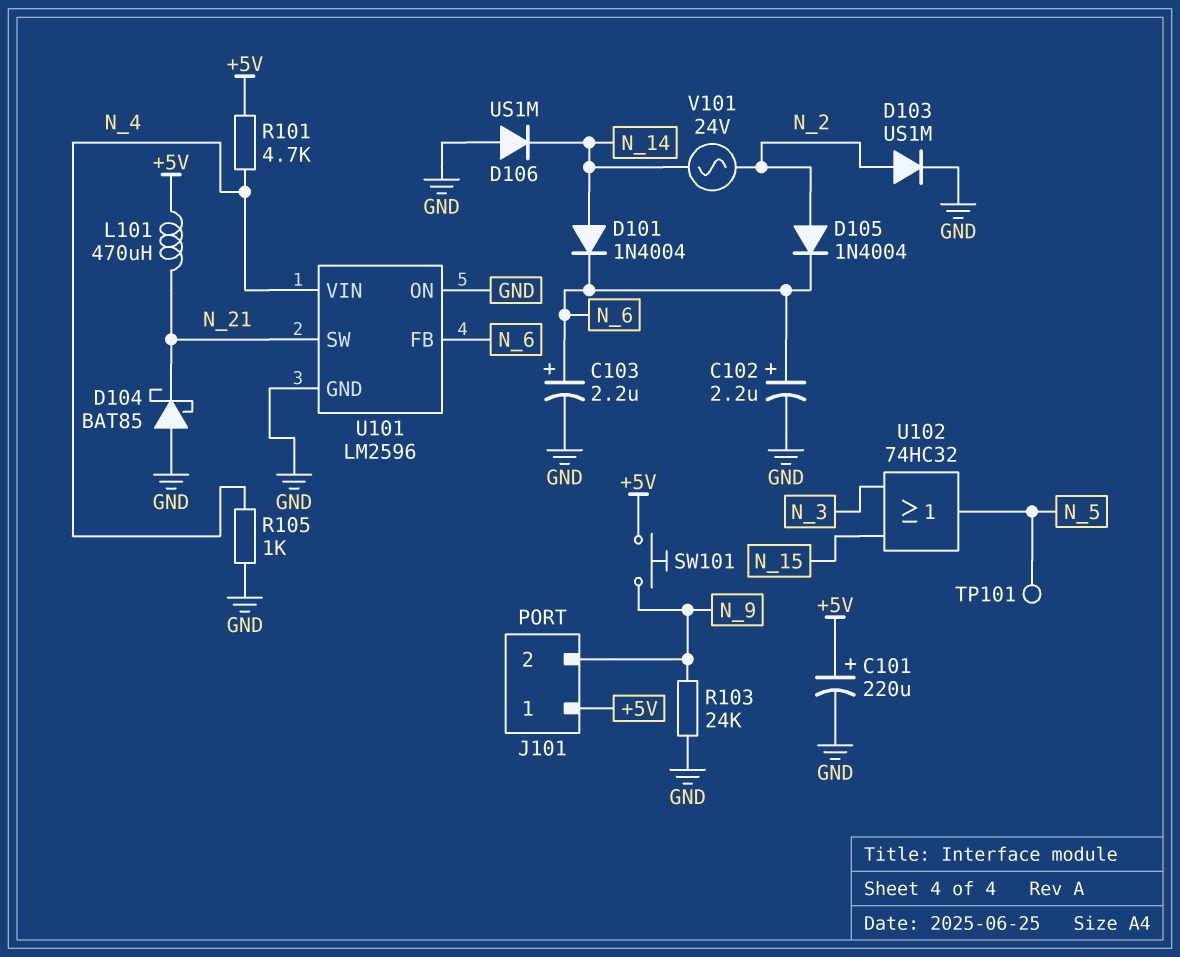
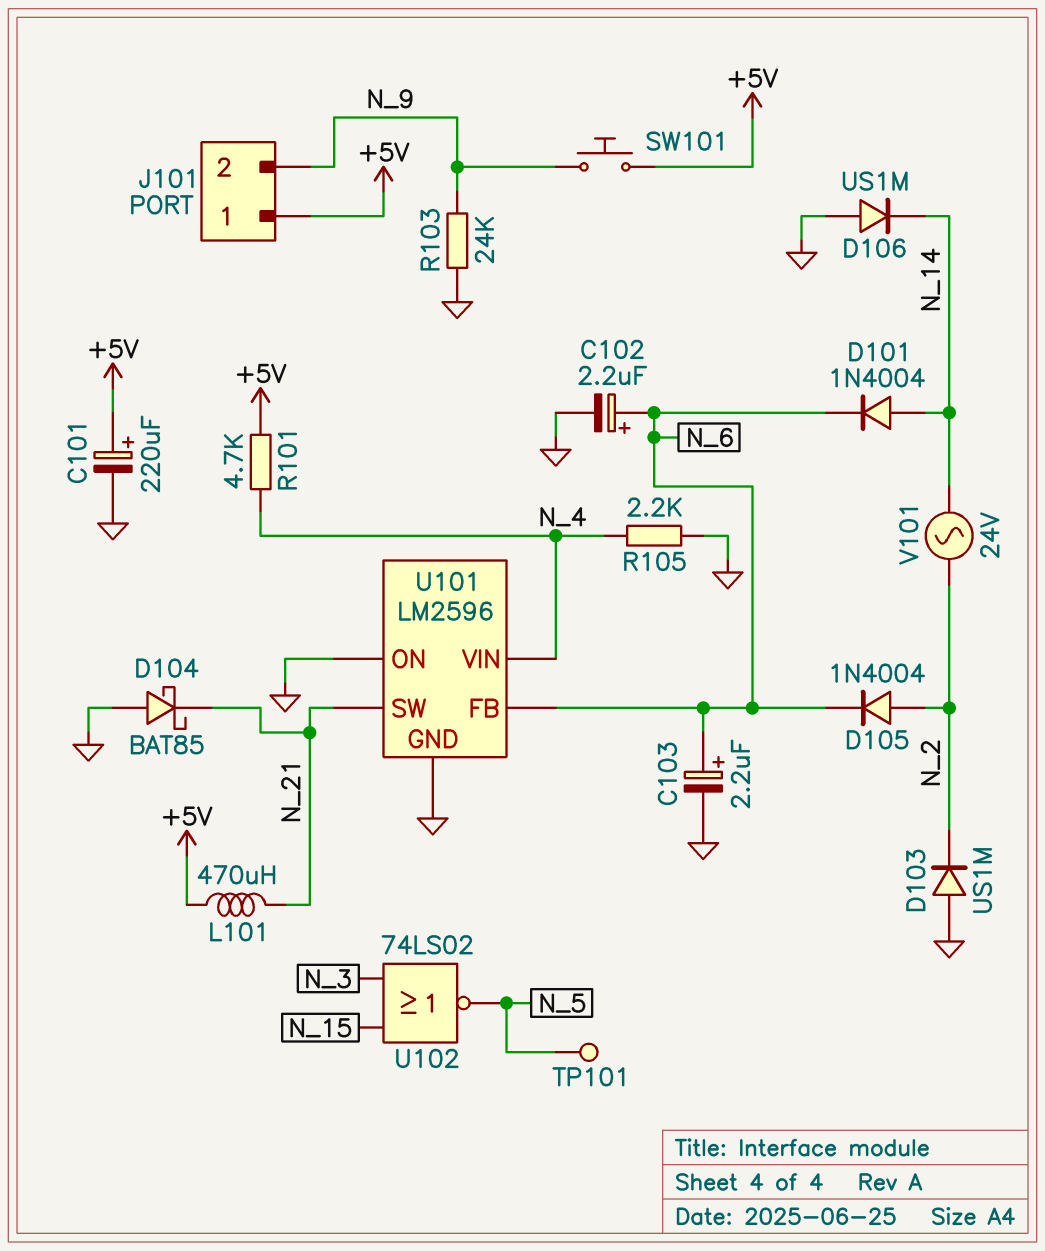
D103: diode US1M (A N_2, K GND) -> diode US1M (A GND, K N_2)
R105: 1k (GND, N_4) -> 2.2k (GND, N_4)
U102: OR 74HC32 (in N_3, in N_15, out N_5) -> NOR 74LS02 (in N_3, in N_15, out N_5)

